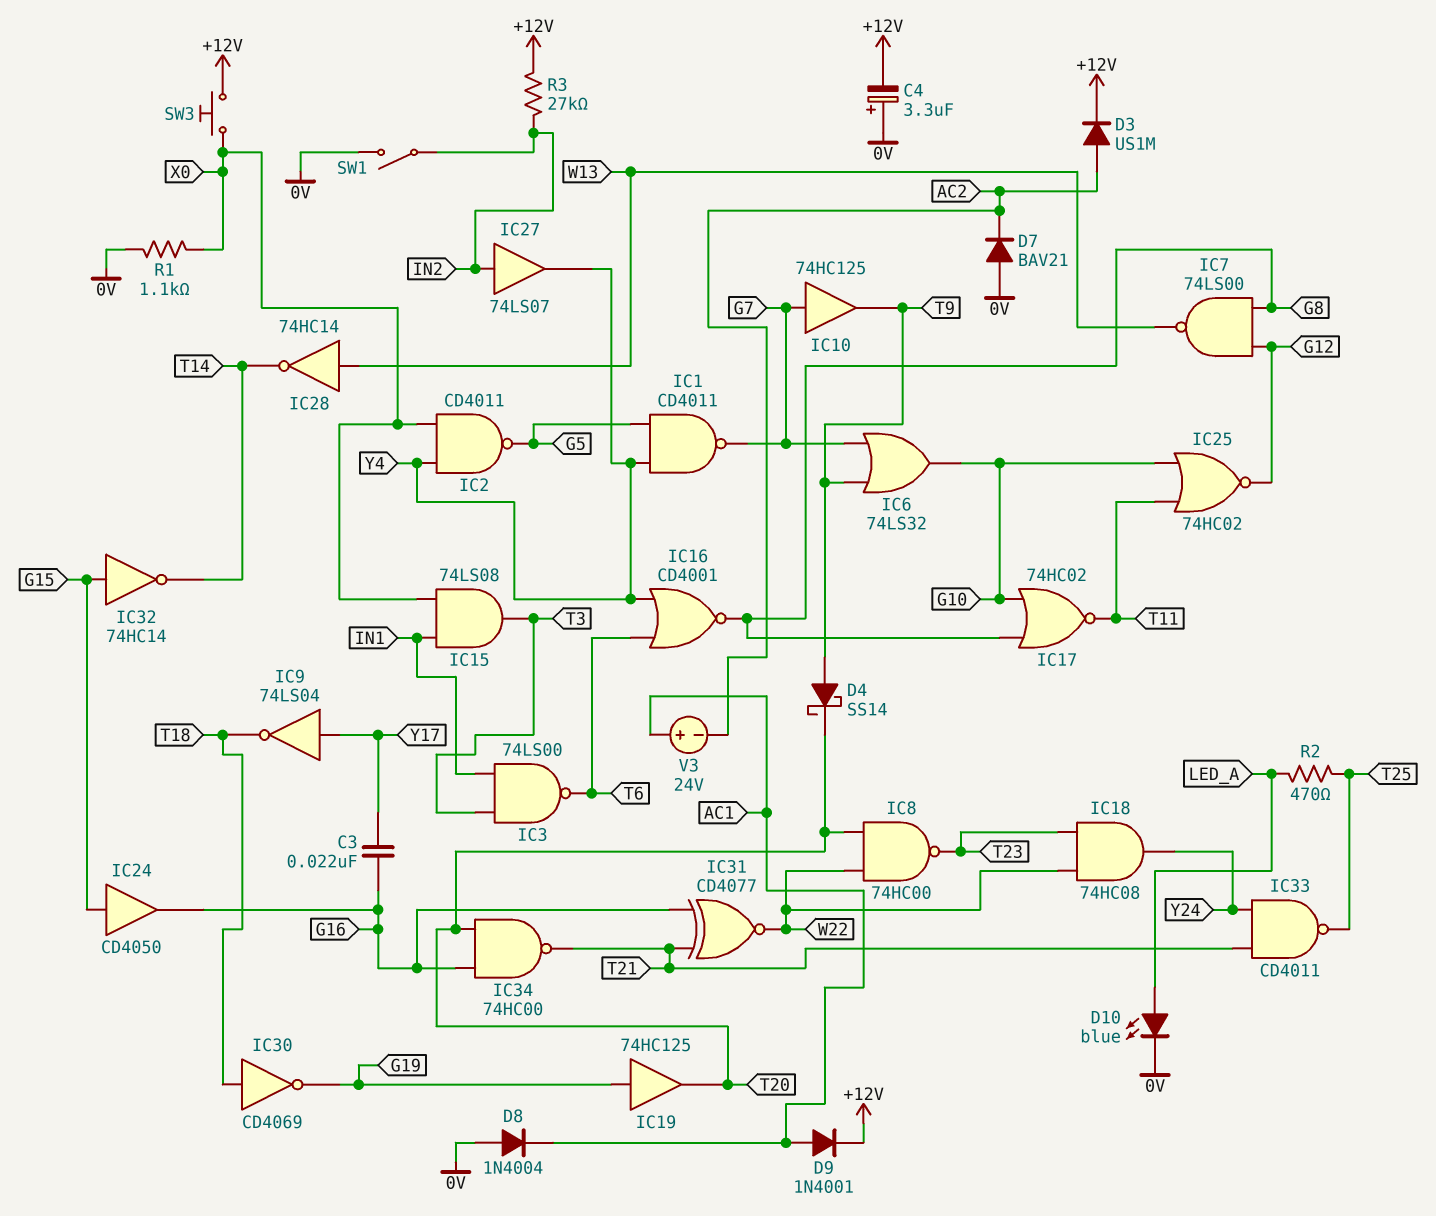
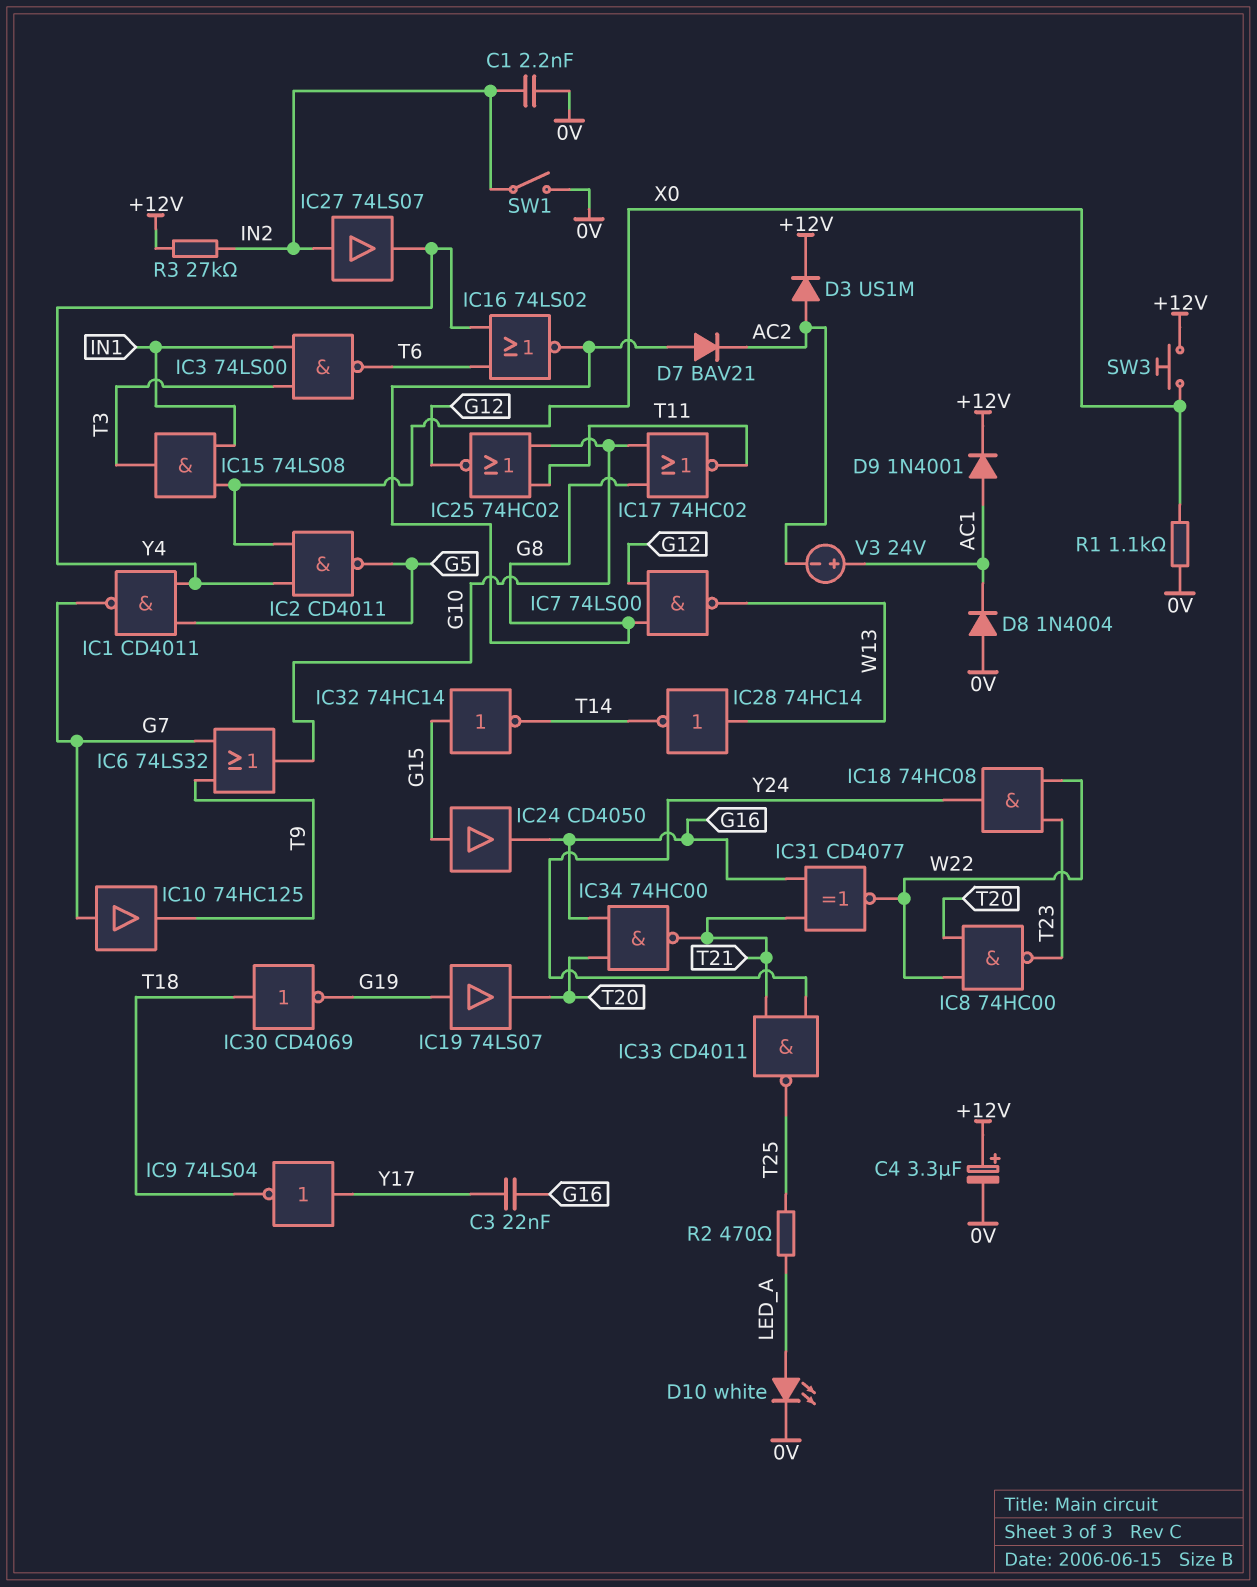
C1: none -> 2.2nF (0V, IN2)
C4: 3.3uF (plus 0V, minus +12V) -> 3.3uF (plus +12V, minus 0V)
D4: schottky SS14 (A T9, K T20) -> none
D7: diode BAV21 (A 0V, K AC2) -> diode BAV21 (A G8, K AC2)
D10: LED blue (A LED_A, K 0V) -> LED white (A LED_A, K 0V)
IC16: NOR CD4001 (in T6, in Y4, out G8) -> NOR 74LS02 (in T6, in Y4, out G8)
IC19: buffer 74HC125 (in G19, out T20) -> buffer 74LS07 (in G19, out T20)

